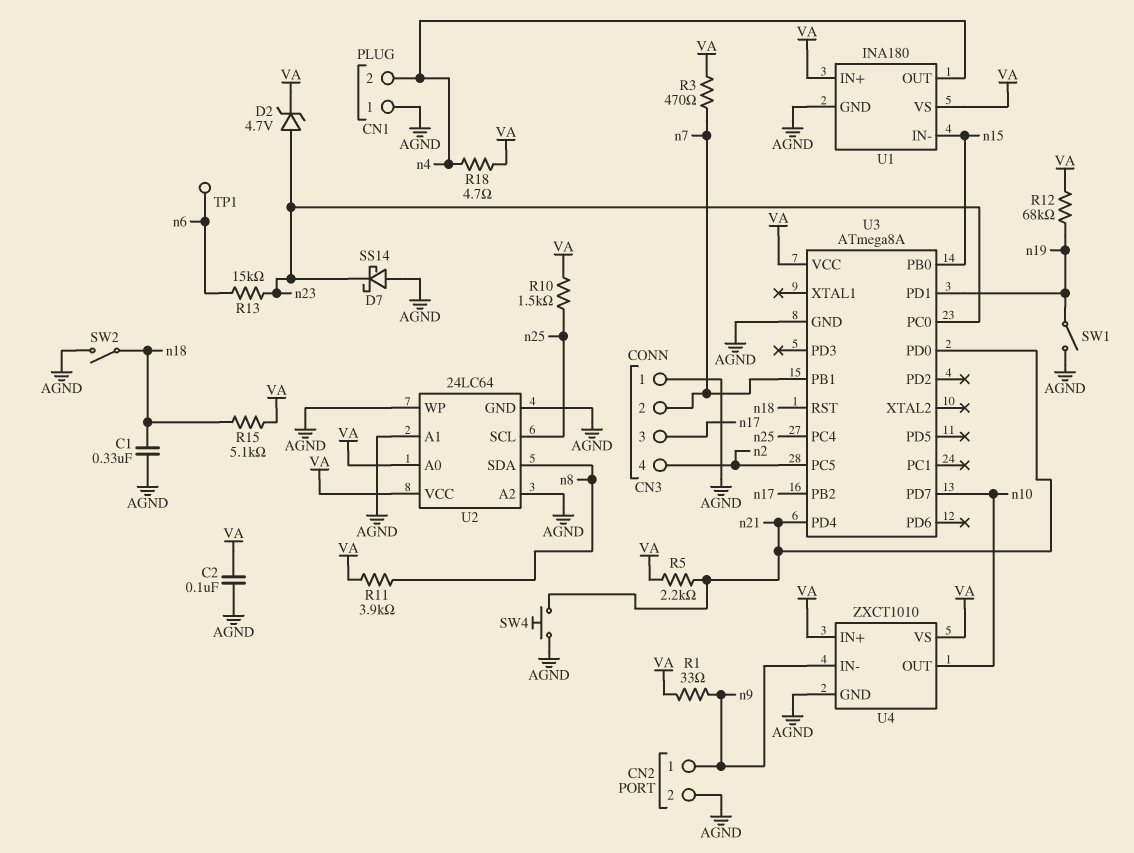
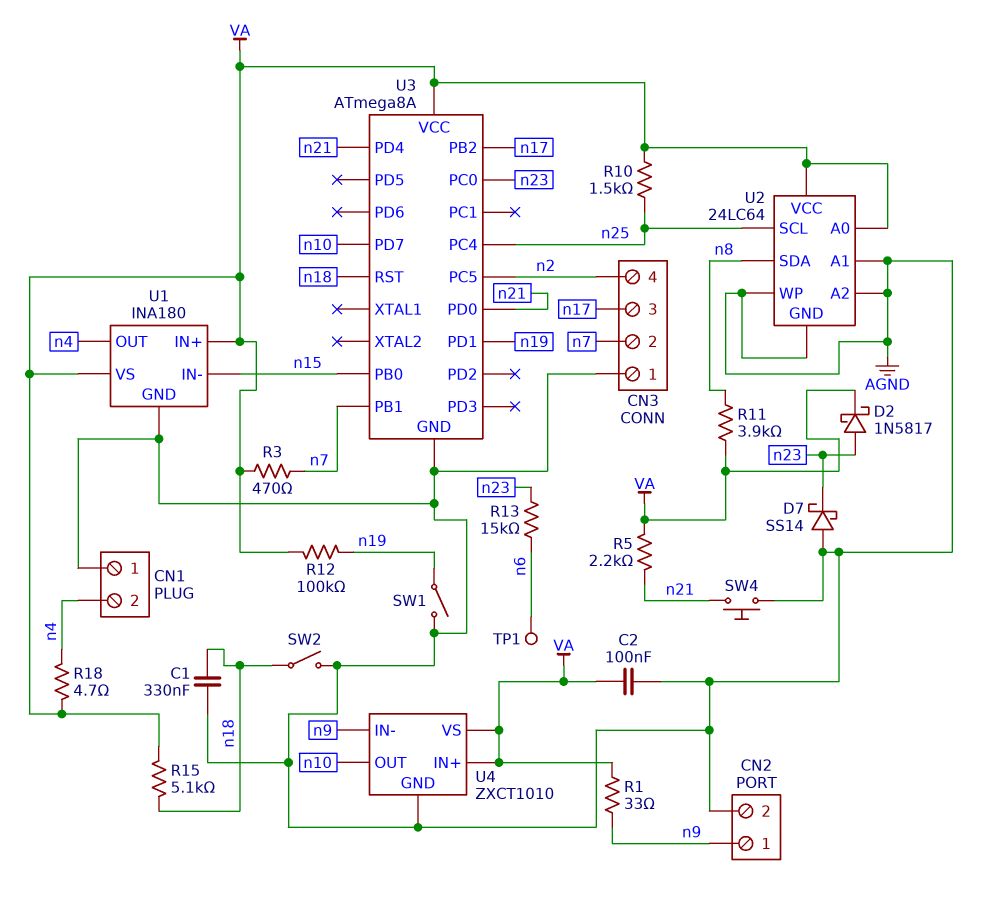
D2: zener 4.7V (A n23, K VA) -> schottky 1N5817 (A n23, K VA)
R12: 68k (VA, n19) -> 100k (VA, n19)

